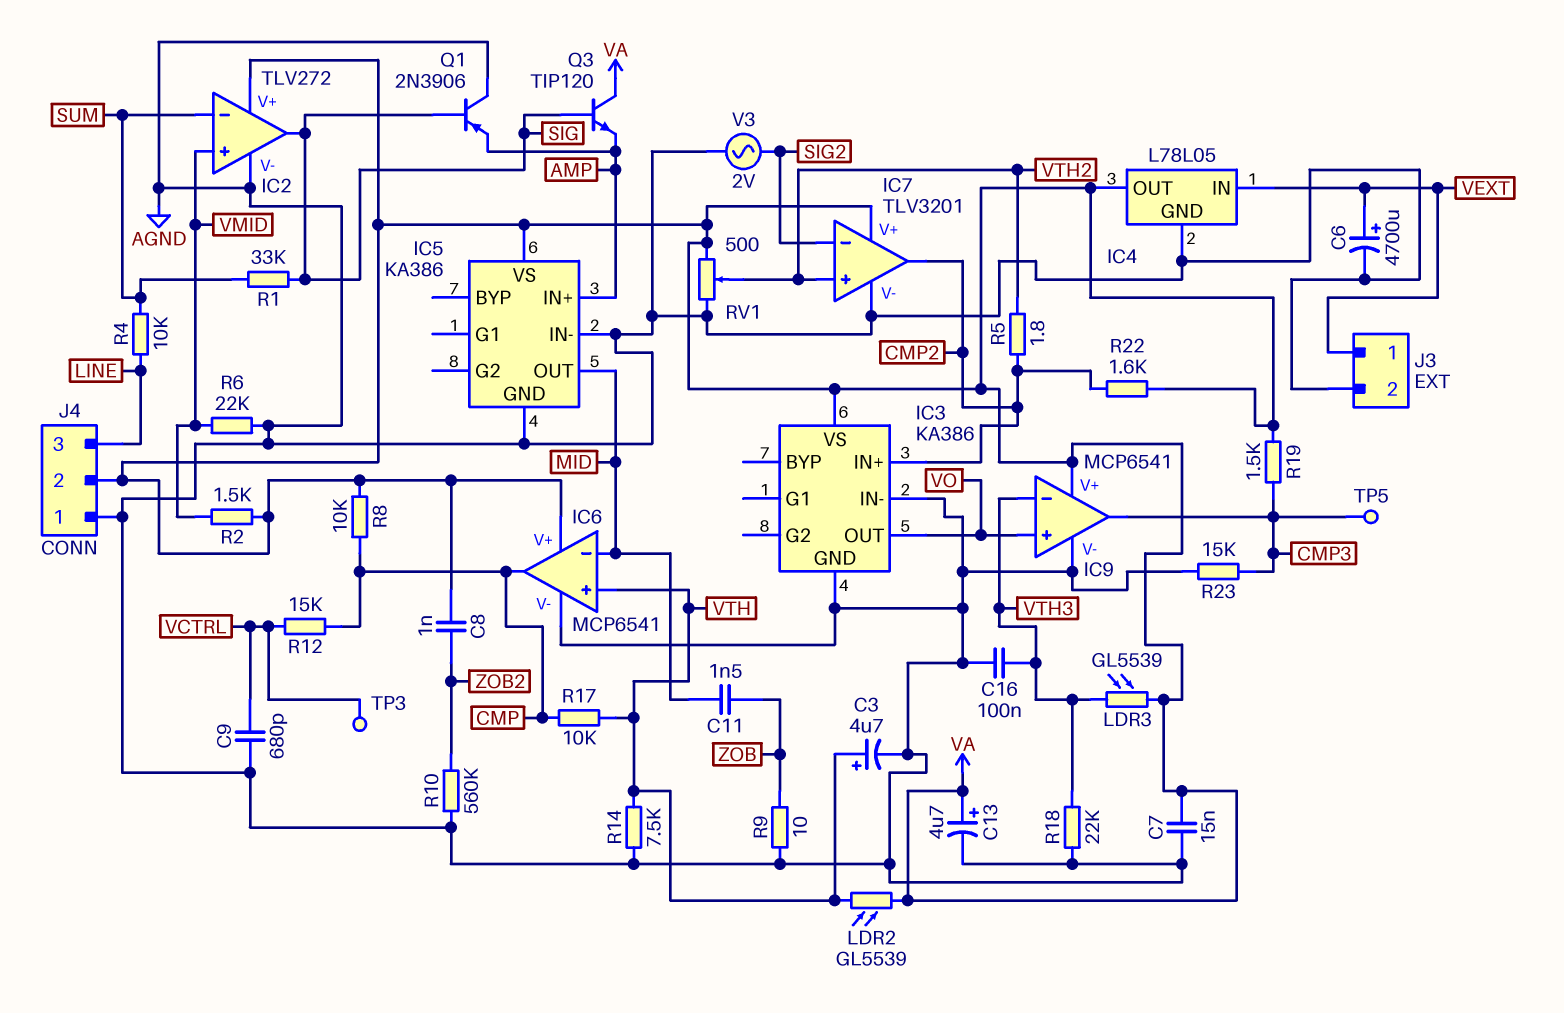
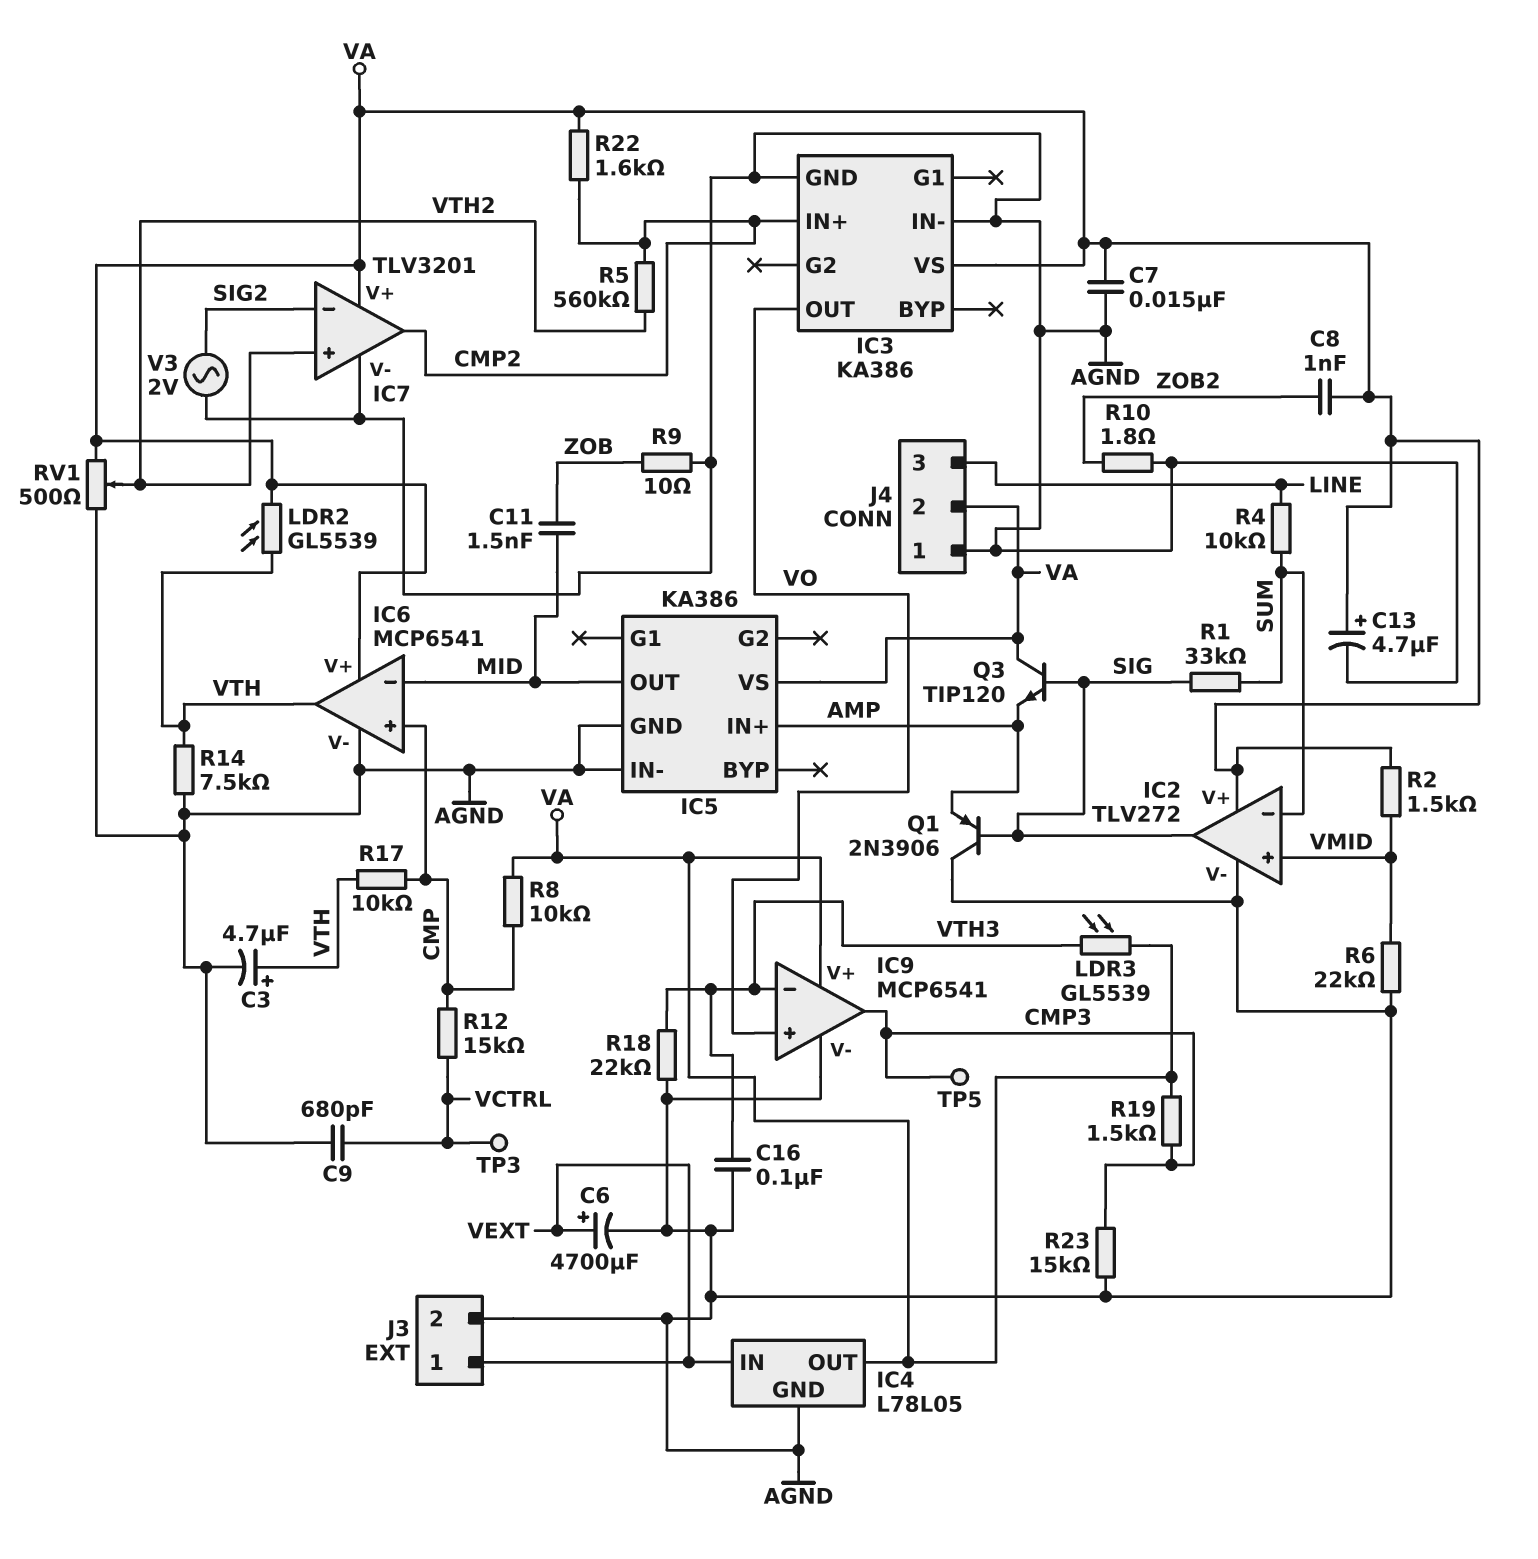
IC6 pin in+: VTH -> CMP
IC6 pin out: CMP -> VTH
R5: 1.8 (CMP2, VTH2) -> 560k (CMP2, VTH2)
R10: 560k (AGND, ZOB2) -> 1.8 (AGND, ZOB2)

